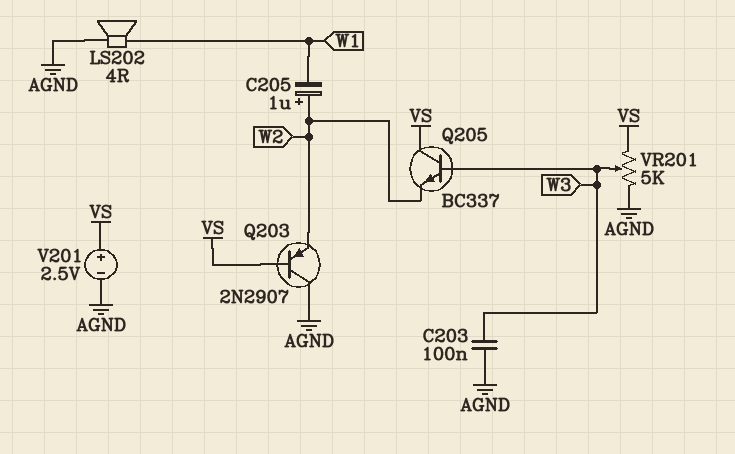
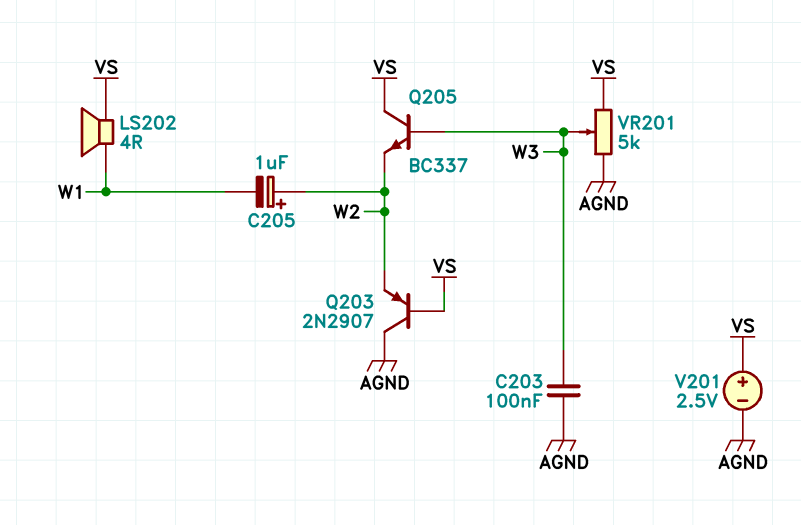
LS202: speaker 4R (AGND, W1) -> speaker 4R (VS, W1)

